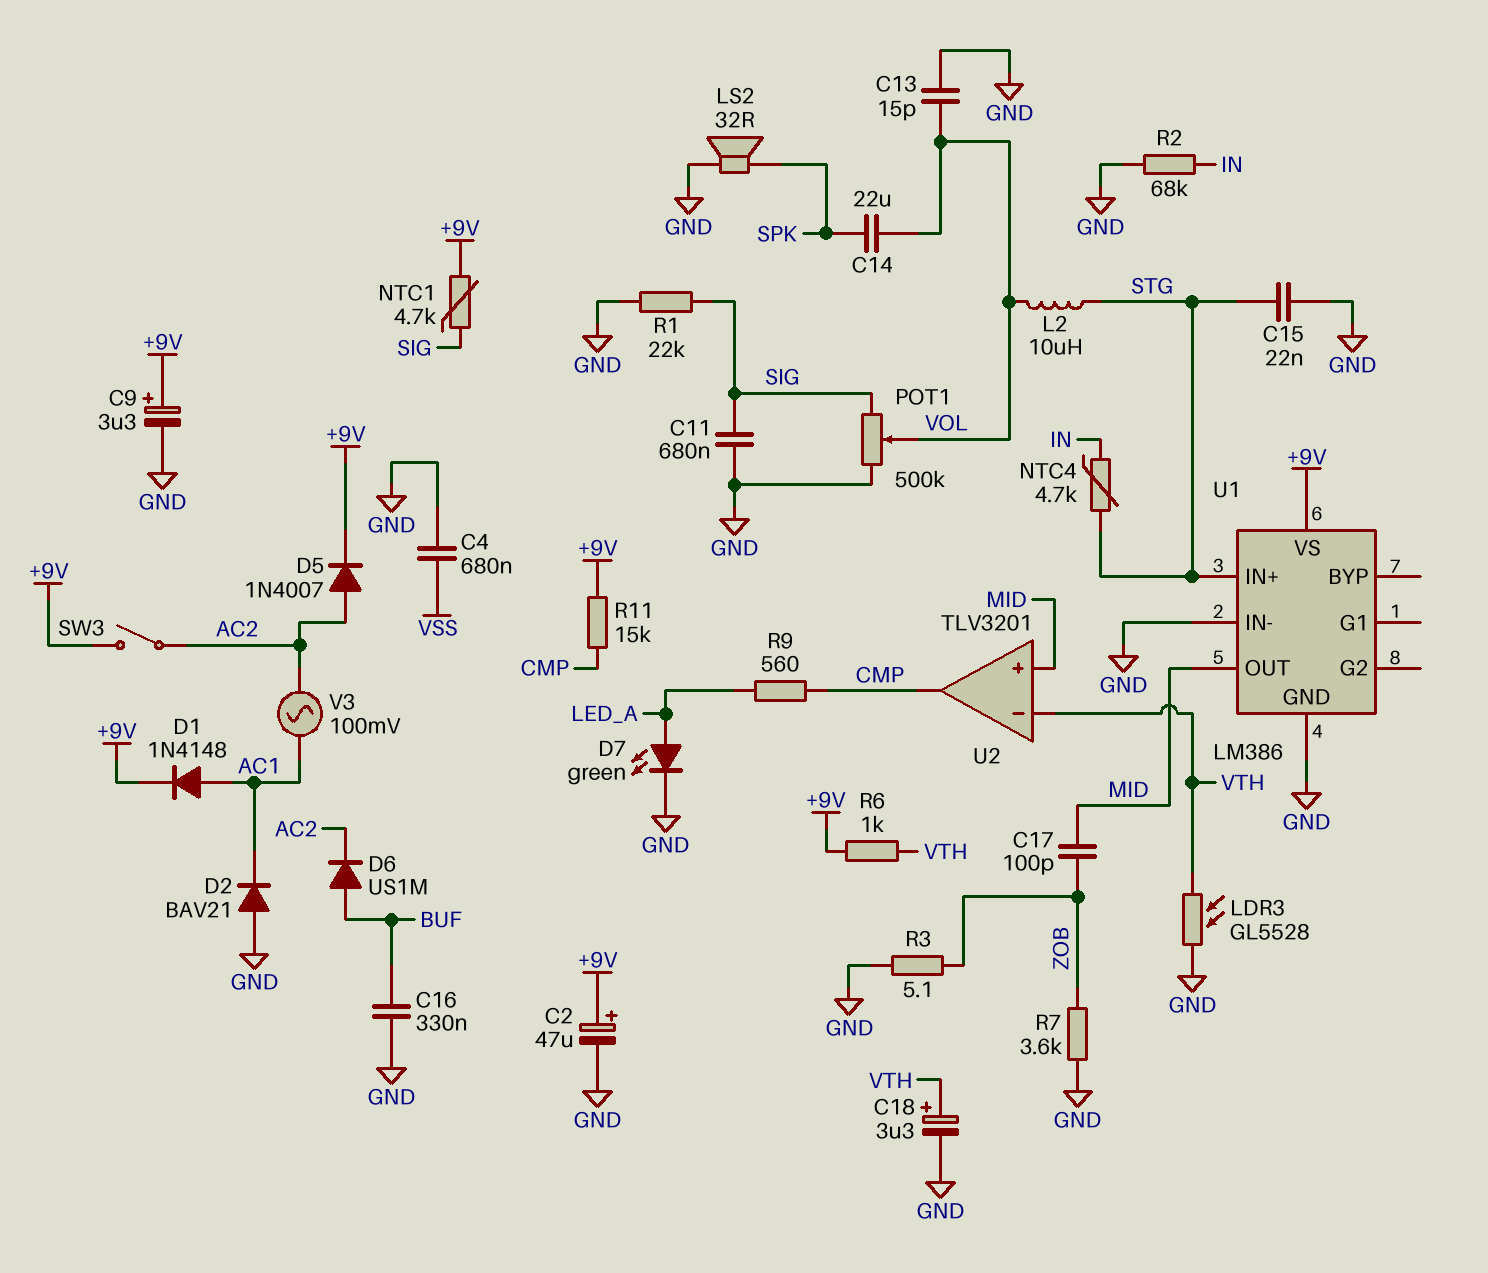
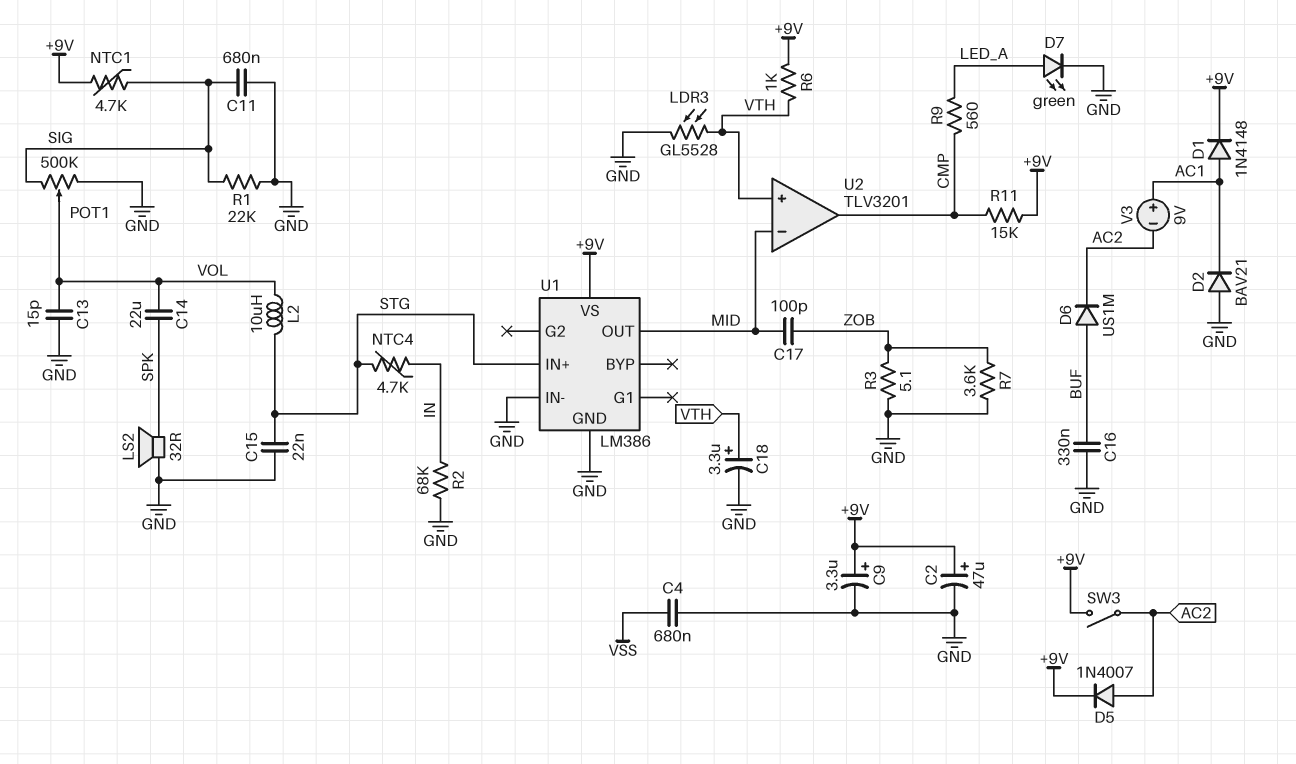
U2 pin in+: MID -> VTH
U2 pin in-: VTH -> MID
V3: AC 100mV (AC1, AC2) -> 9V (plus AC1, minus AC2)

